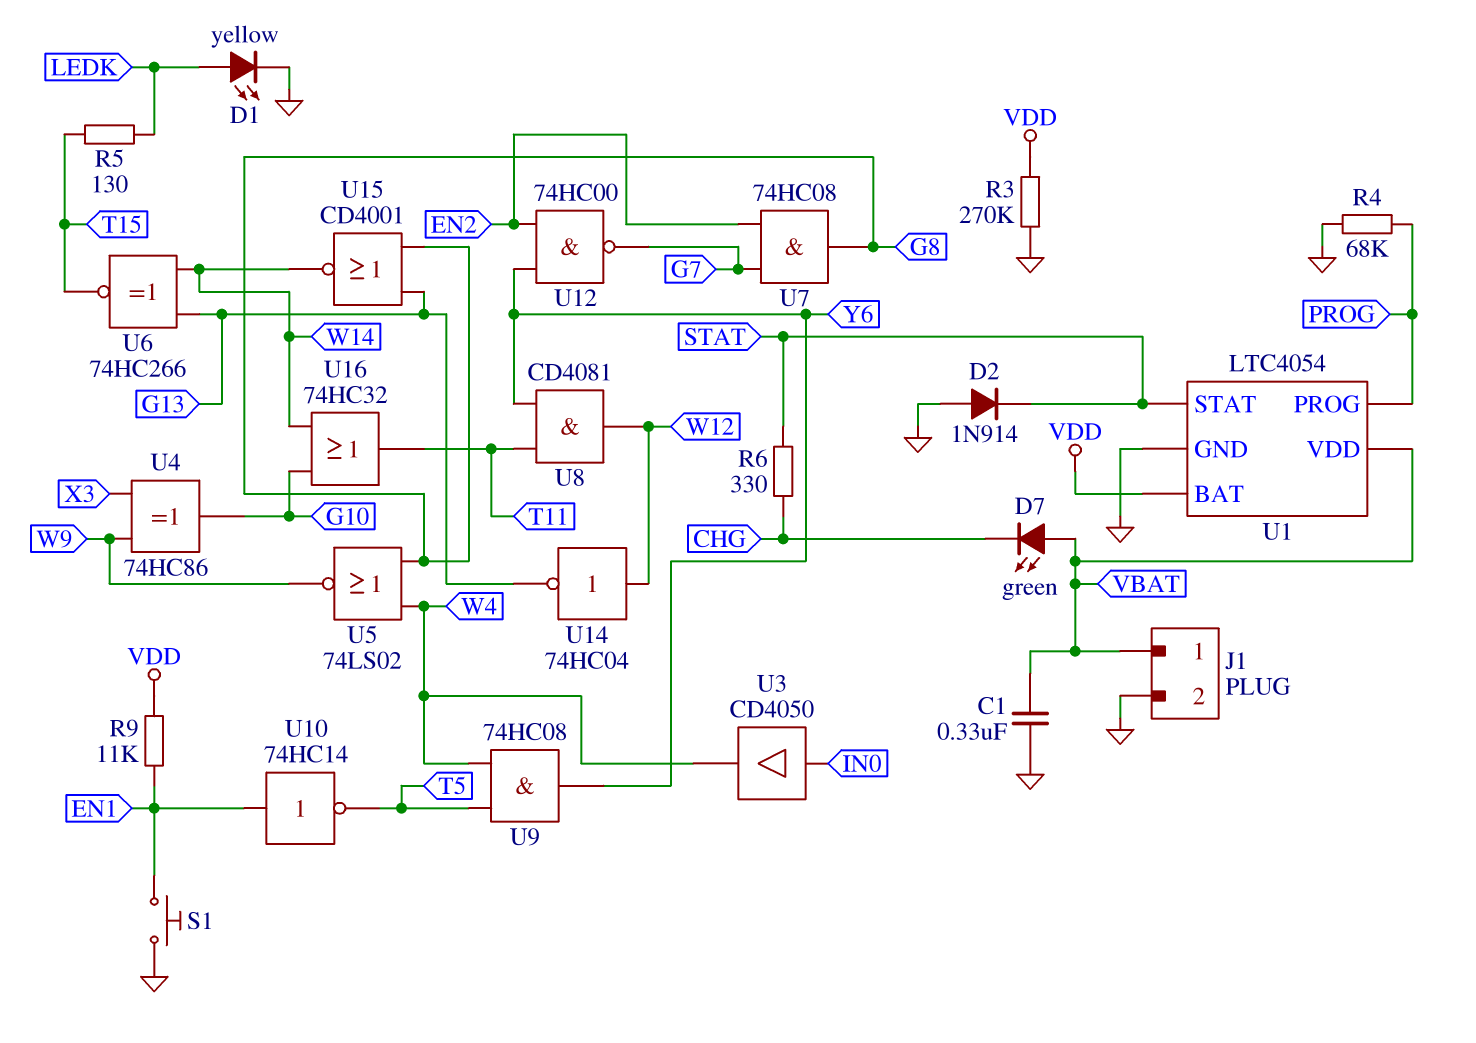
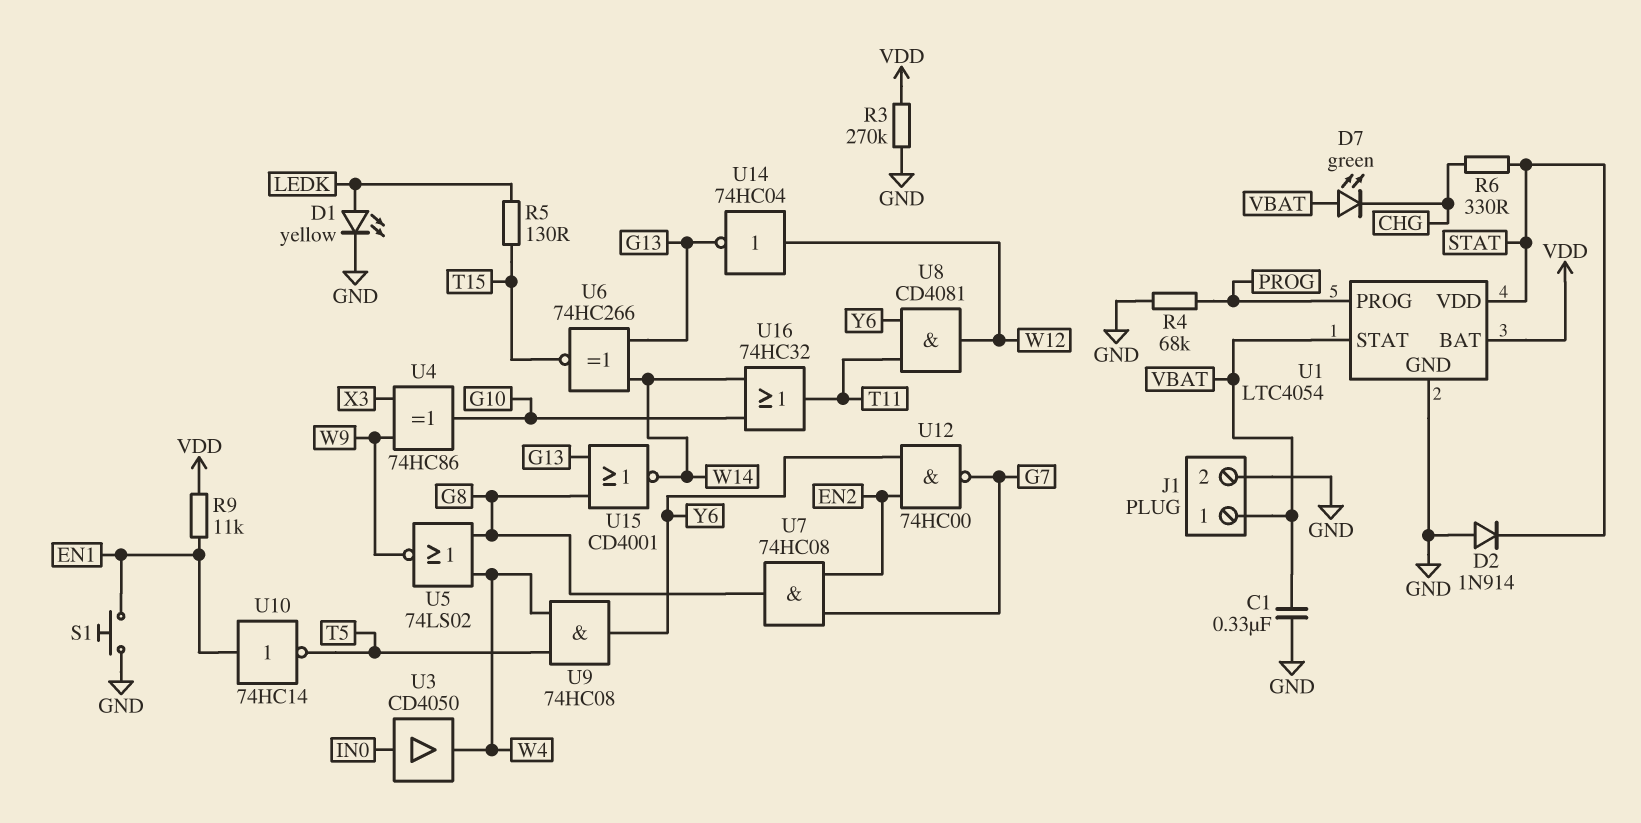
U1 pin STAT: STAT -> VBAT
U1 pin VDD: VBAT -> STAT

